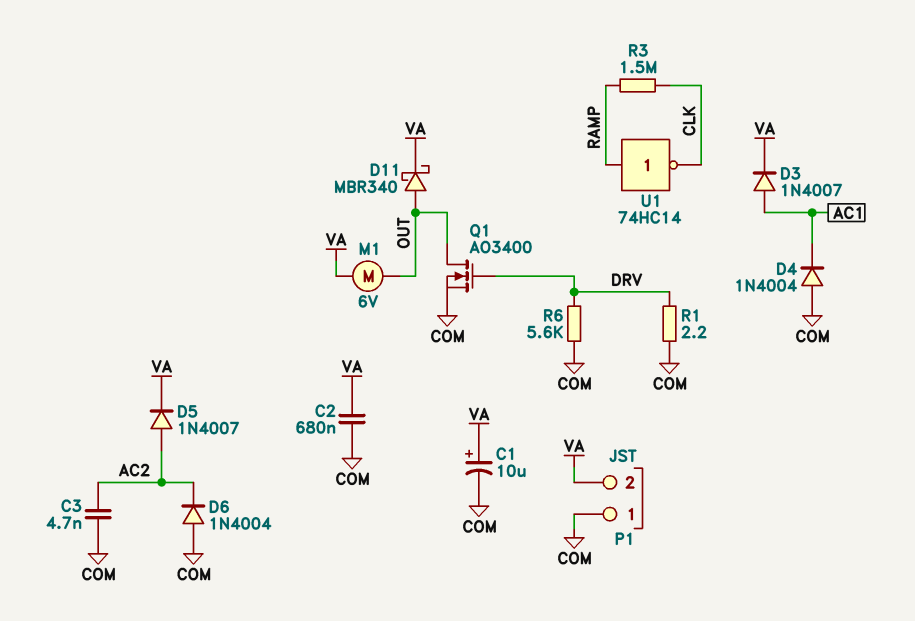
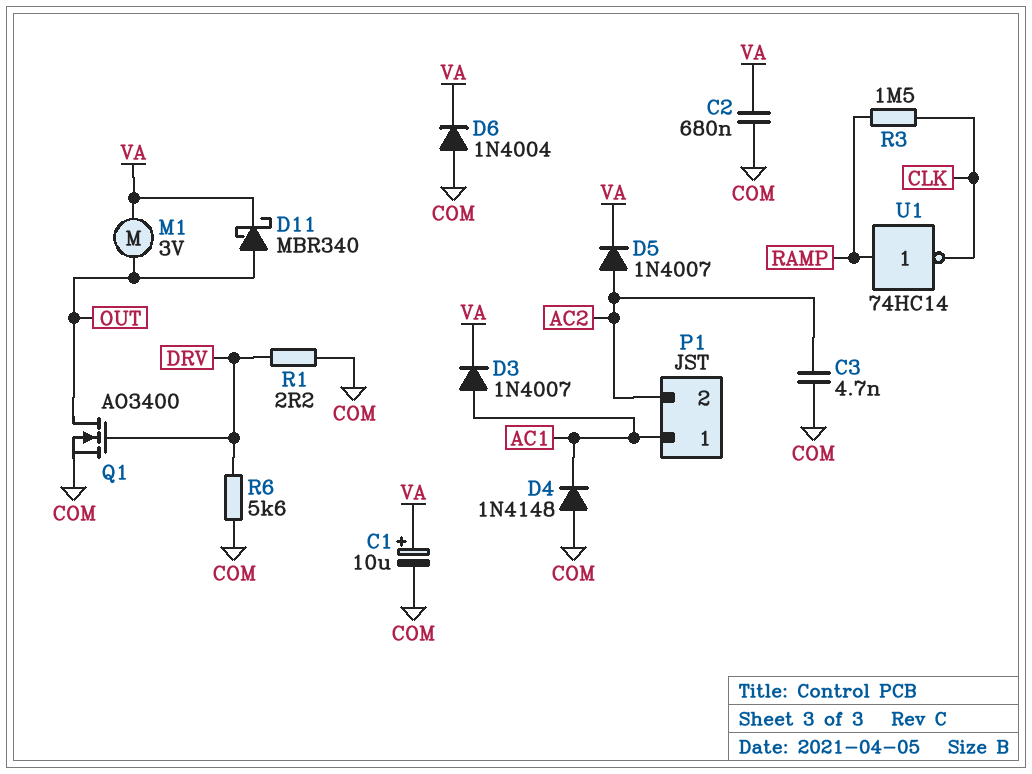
D4: diode 1N4004 (A COM, K AC1) -> diode 1N4148 (A COM, K AC1)
D6: diode 1N4004 (A COM, K AC2) -> diode 1N4004 (A COM, K VA)
M1: motor 6V (OUT, VA) -> motor 3V (OUT, VA)
P1 pin 1: COM -> AC1
P1 pin 2: VA -> AC2

